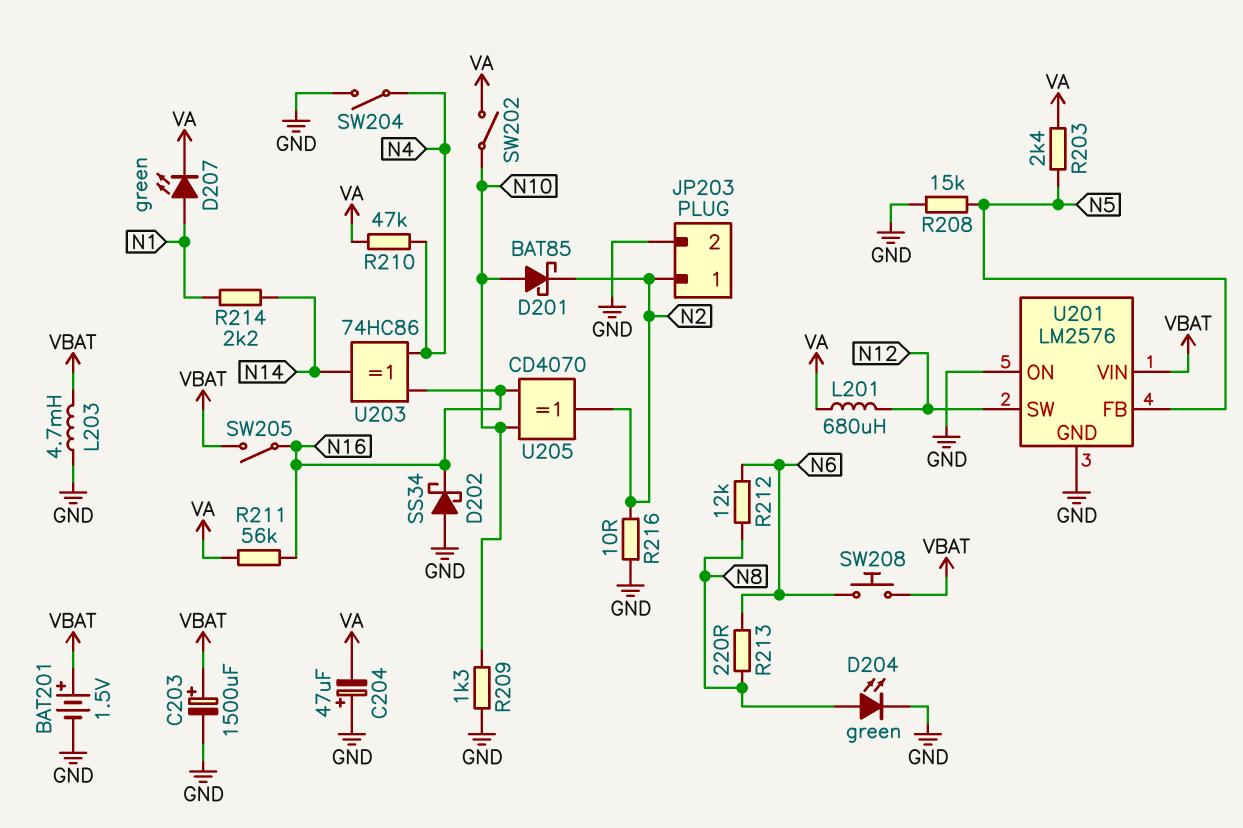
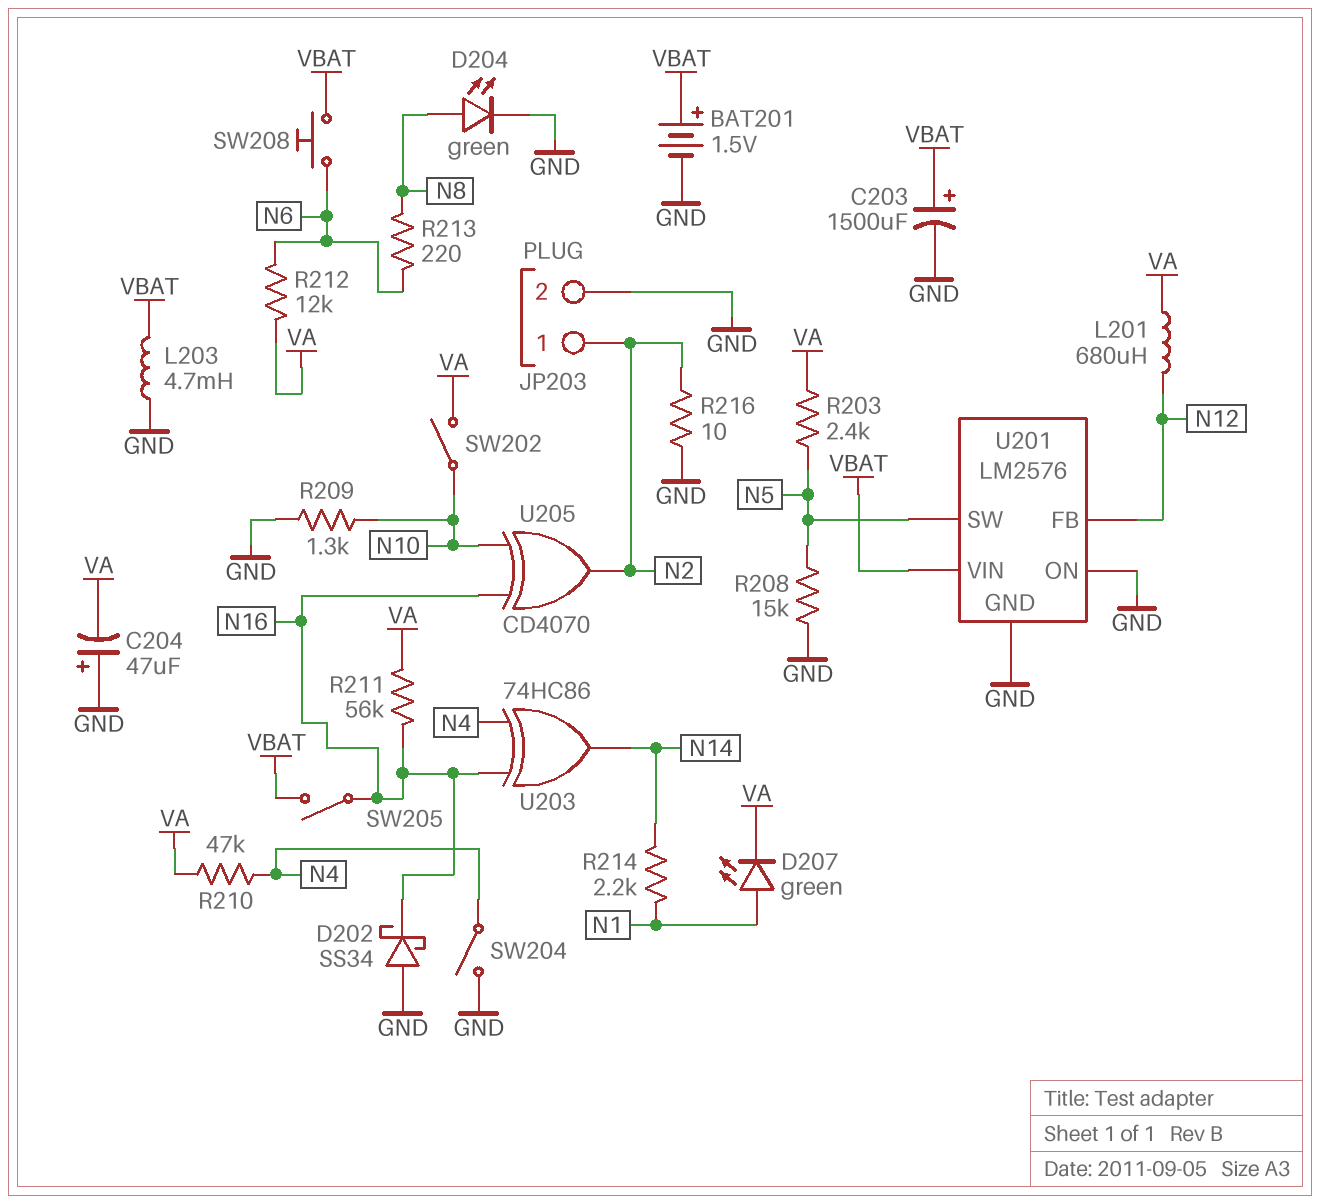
D201: schottky BAT85 (A N10, K N2) -> none
R212: 12k (N6, N8) -> 12k (N6, VA)
U201 pin FB: N5 -> N12
U201 pin SW: N12 -> N5

